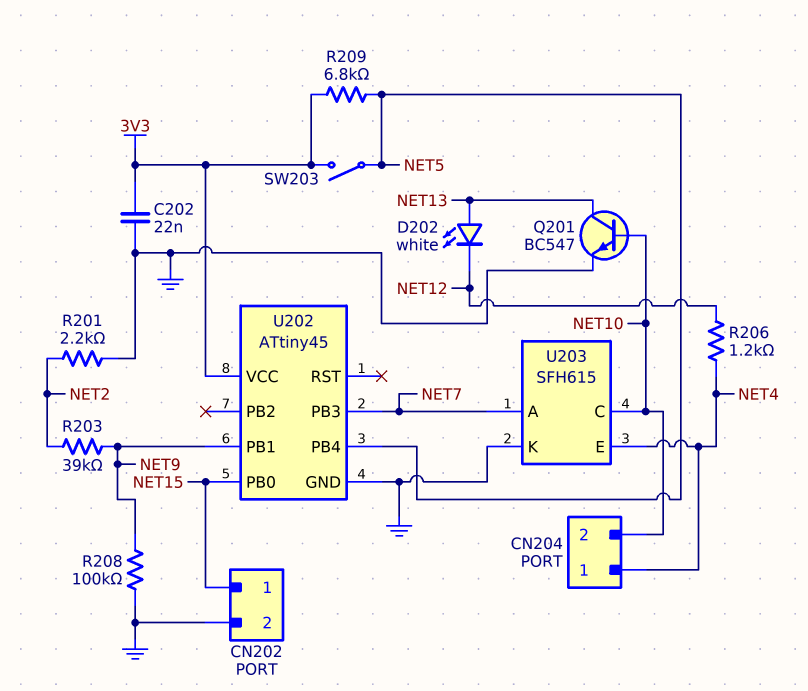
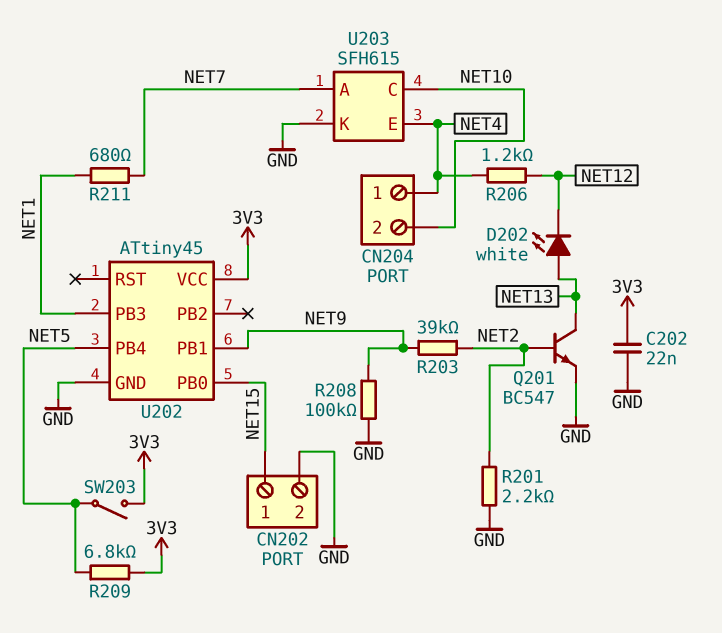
Q201: NPN BC547 (B NET10, C NET13, E GND) -> NPN BC547 (B NET2, C NET13, E GND)
R211: none -> 680 (NET1, NET7)
U202 pin PB3: NET7 -> NET1

